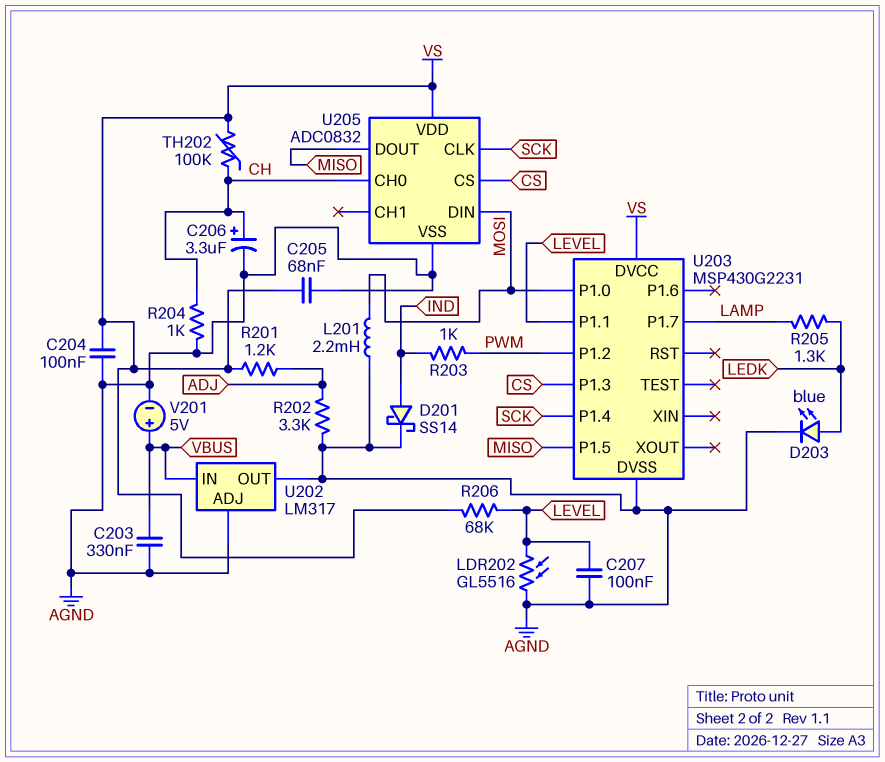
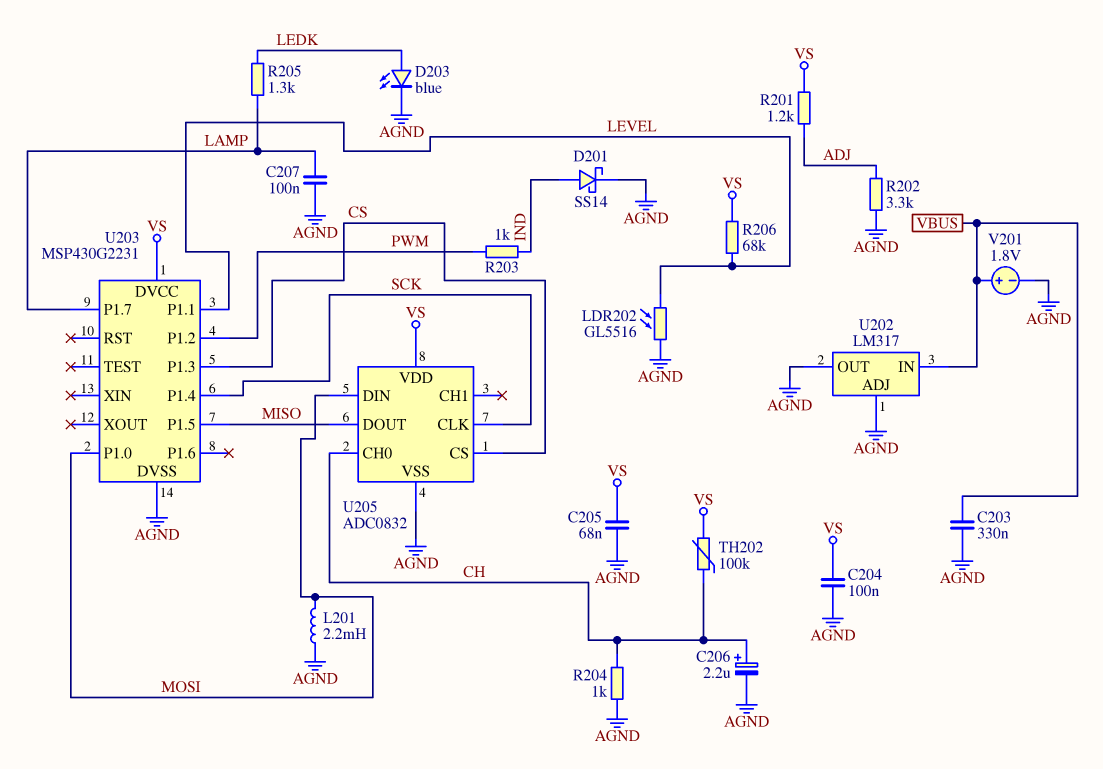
C206: 3.3uF (plus CH, minus AGND) -> 2.2uF (plus CH, minus AGND)
C207: 100nF (AGND, LEVEL) -> 100nF (AGND, LAMP)
V201: 5V (plus VBUS, minus AGND) -> 1.8V (plus VBUS, minus AGND)

